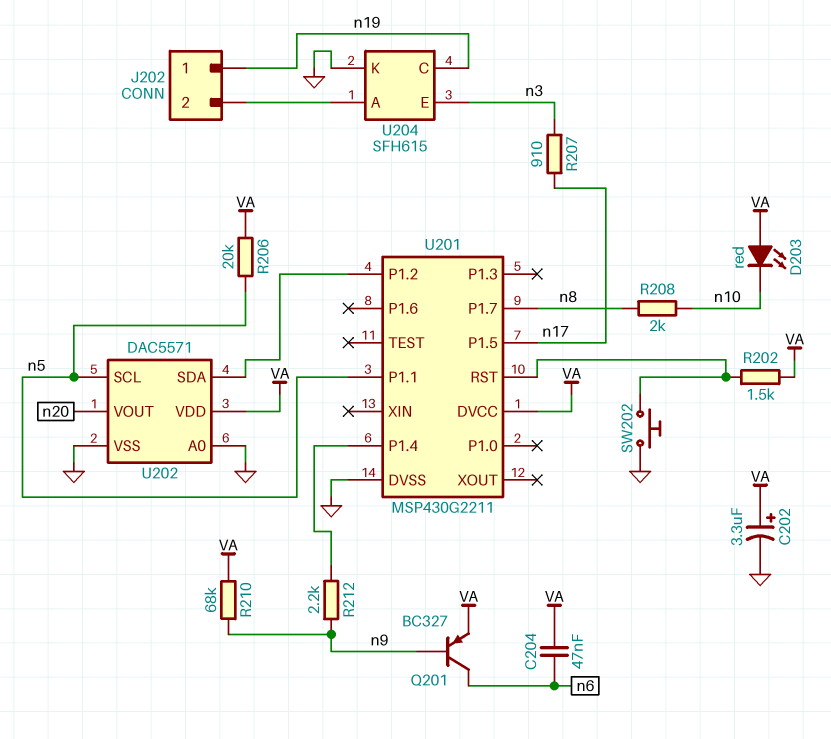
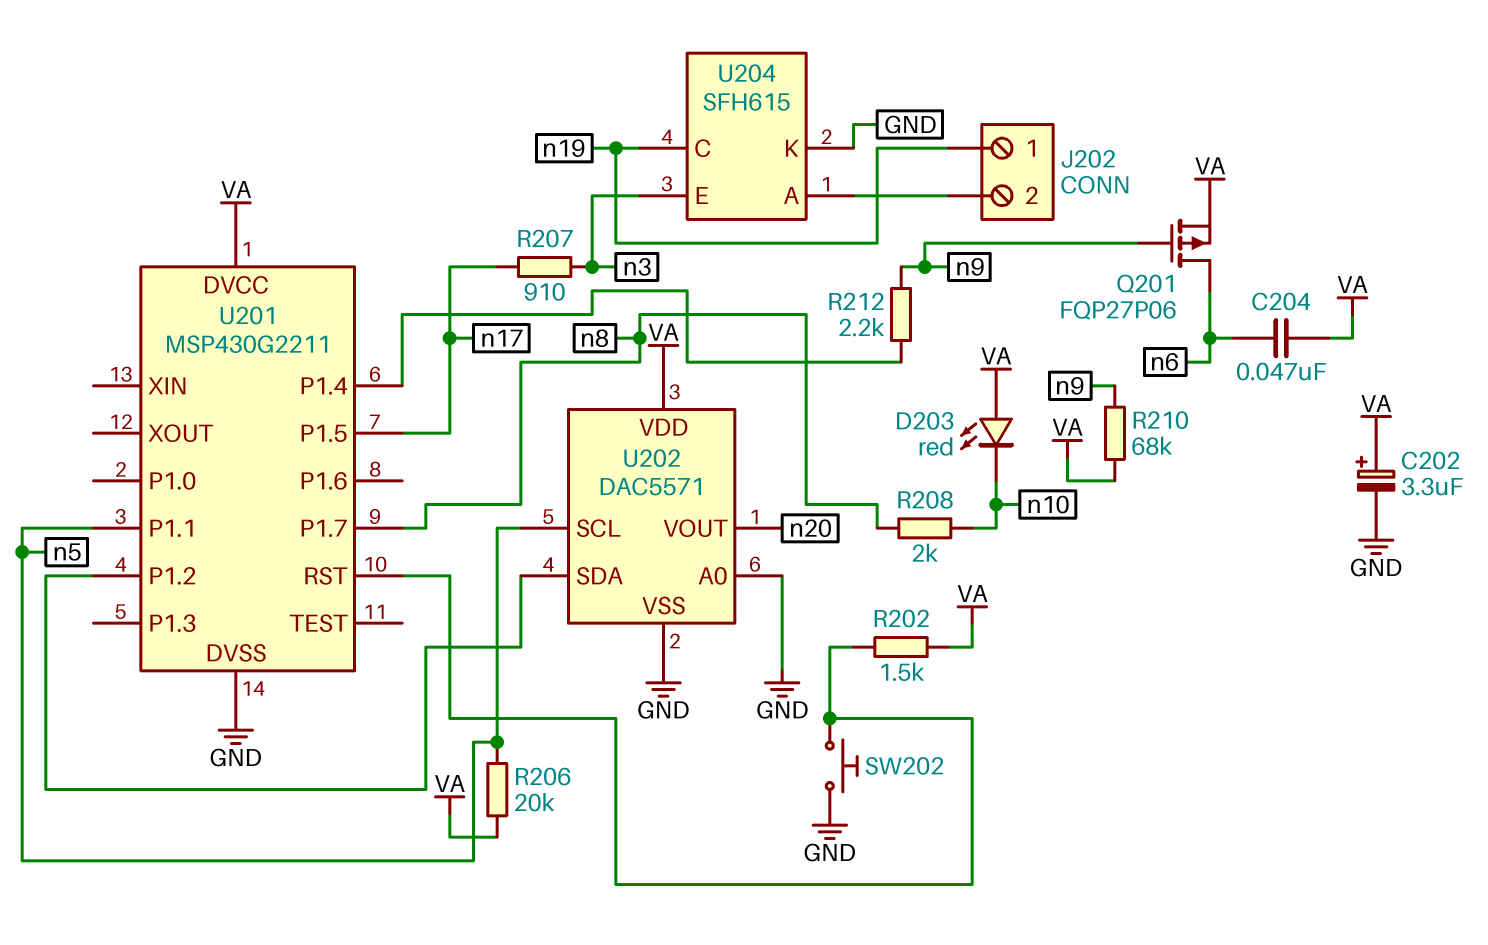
Q201: PNP BC327 (B n9, C n6, E VA) -> PMOS FQP27P06 (G n9, D n6, S VA)

